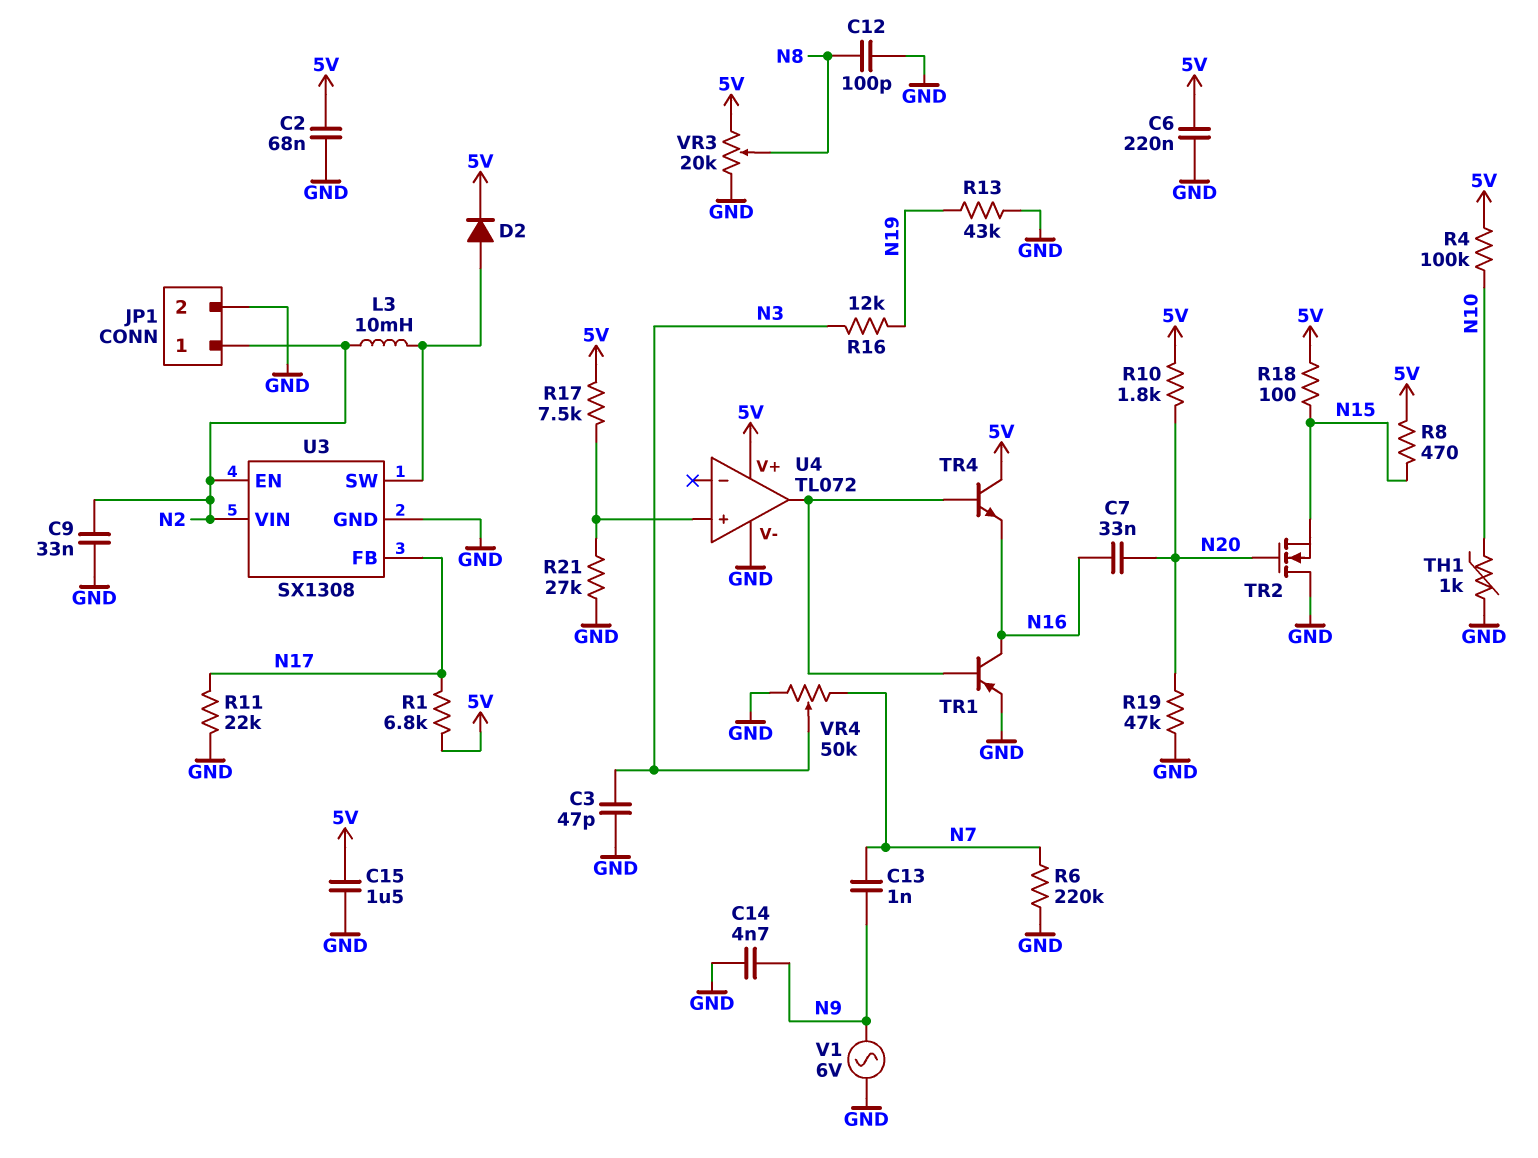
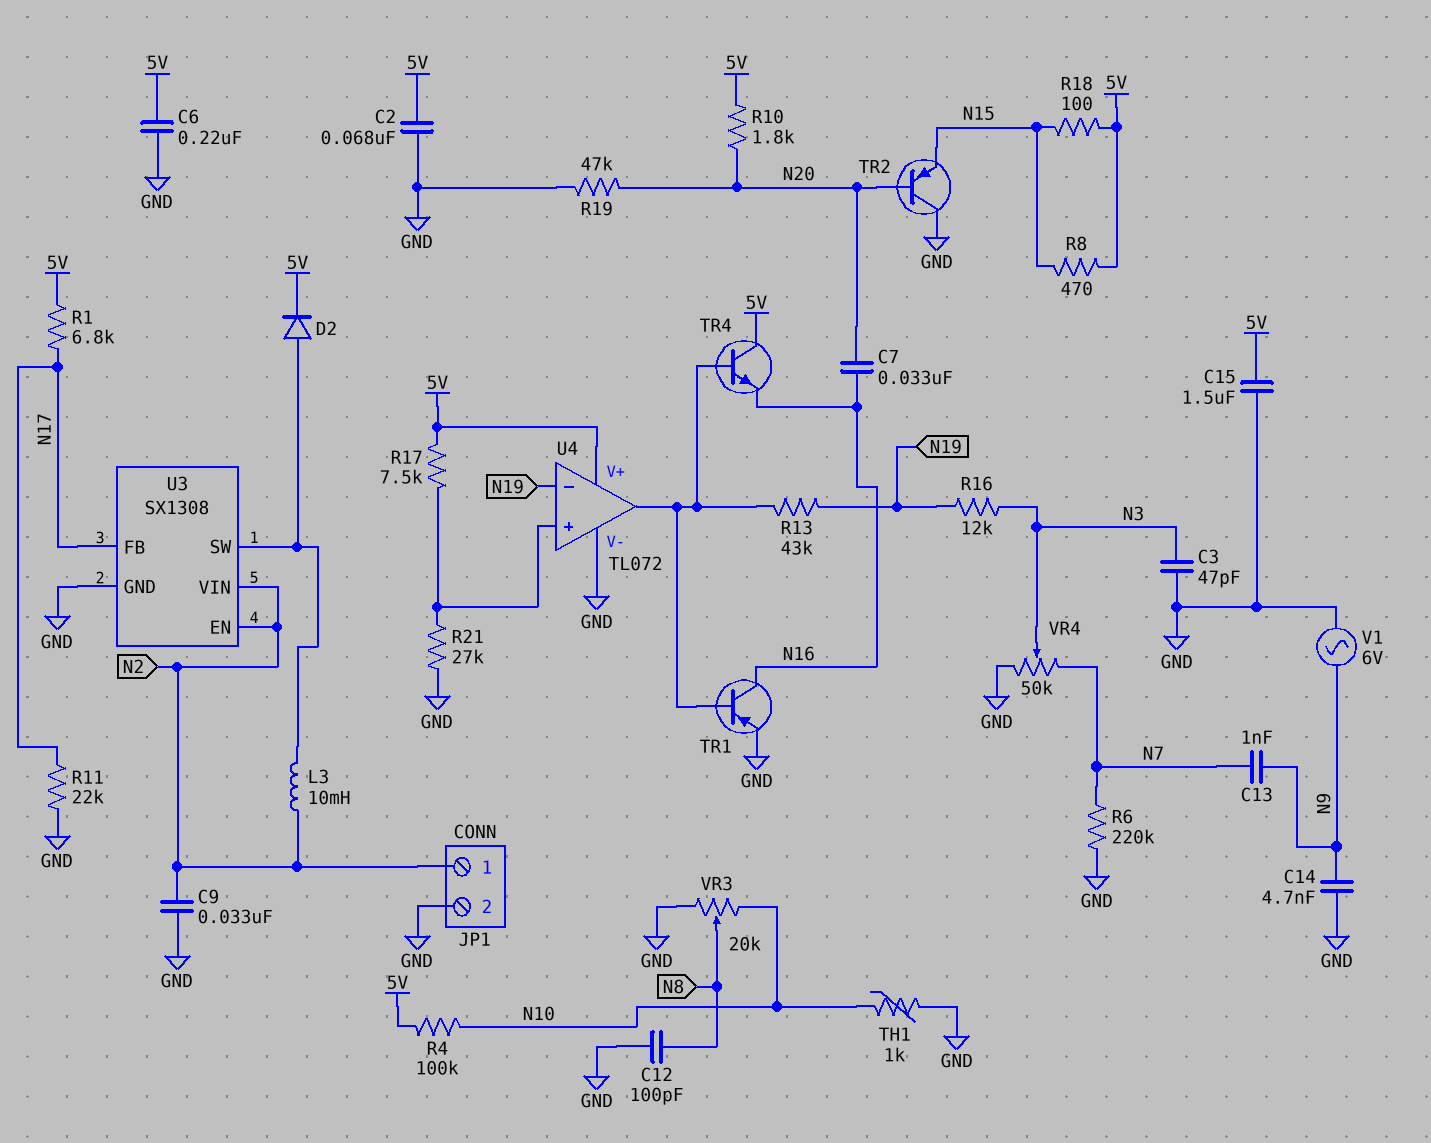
R13: 43k (GND, N19) -> 43k (N19, U4/out)
TR2: NMOS (G N20, D GND, S N15) -> PNP (B N20, C GND, E N15)
U4 pin in-: none -> N19
VR3: 20k (5V, GND, wiper N8) -> 20k (GND, N10, wiper N8)

